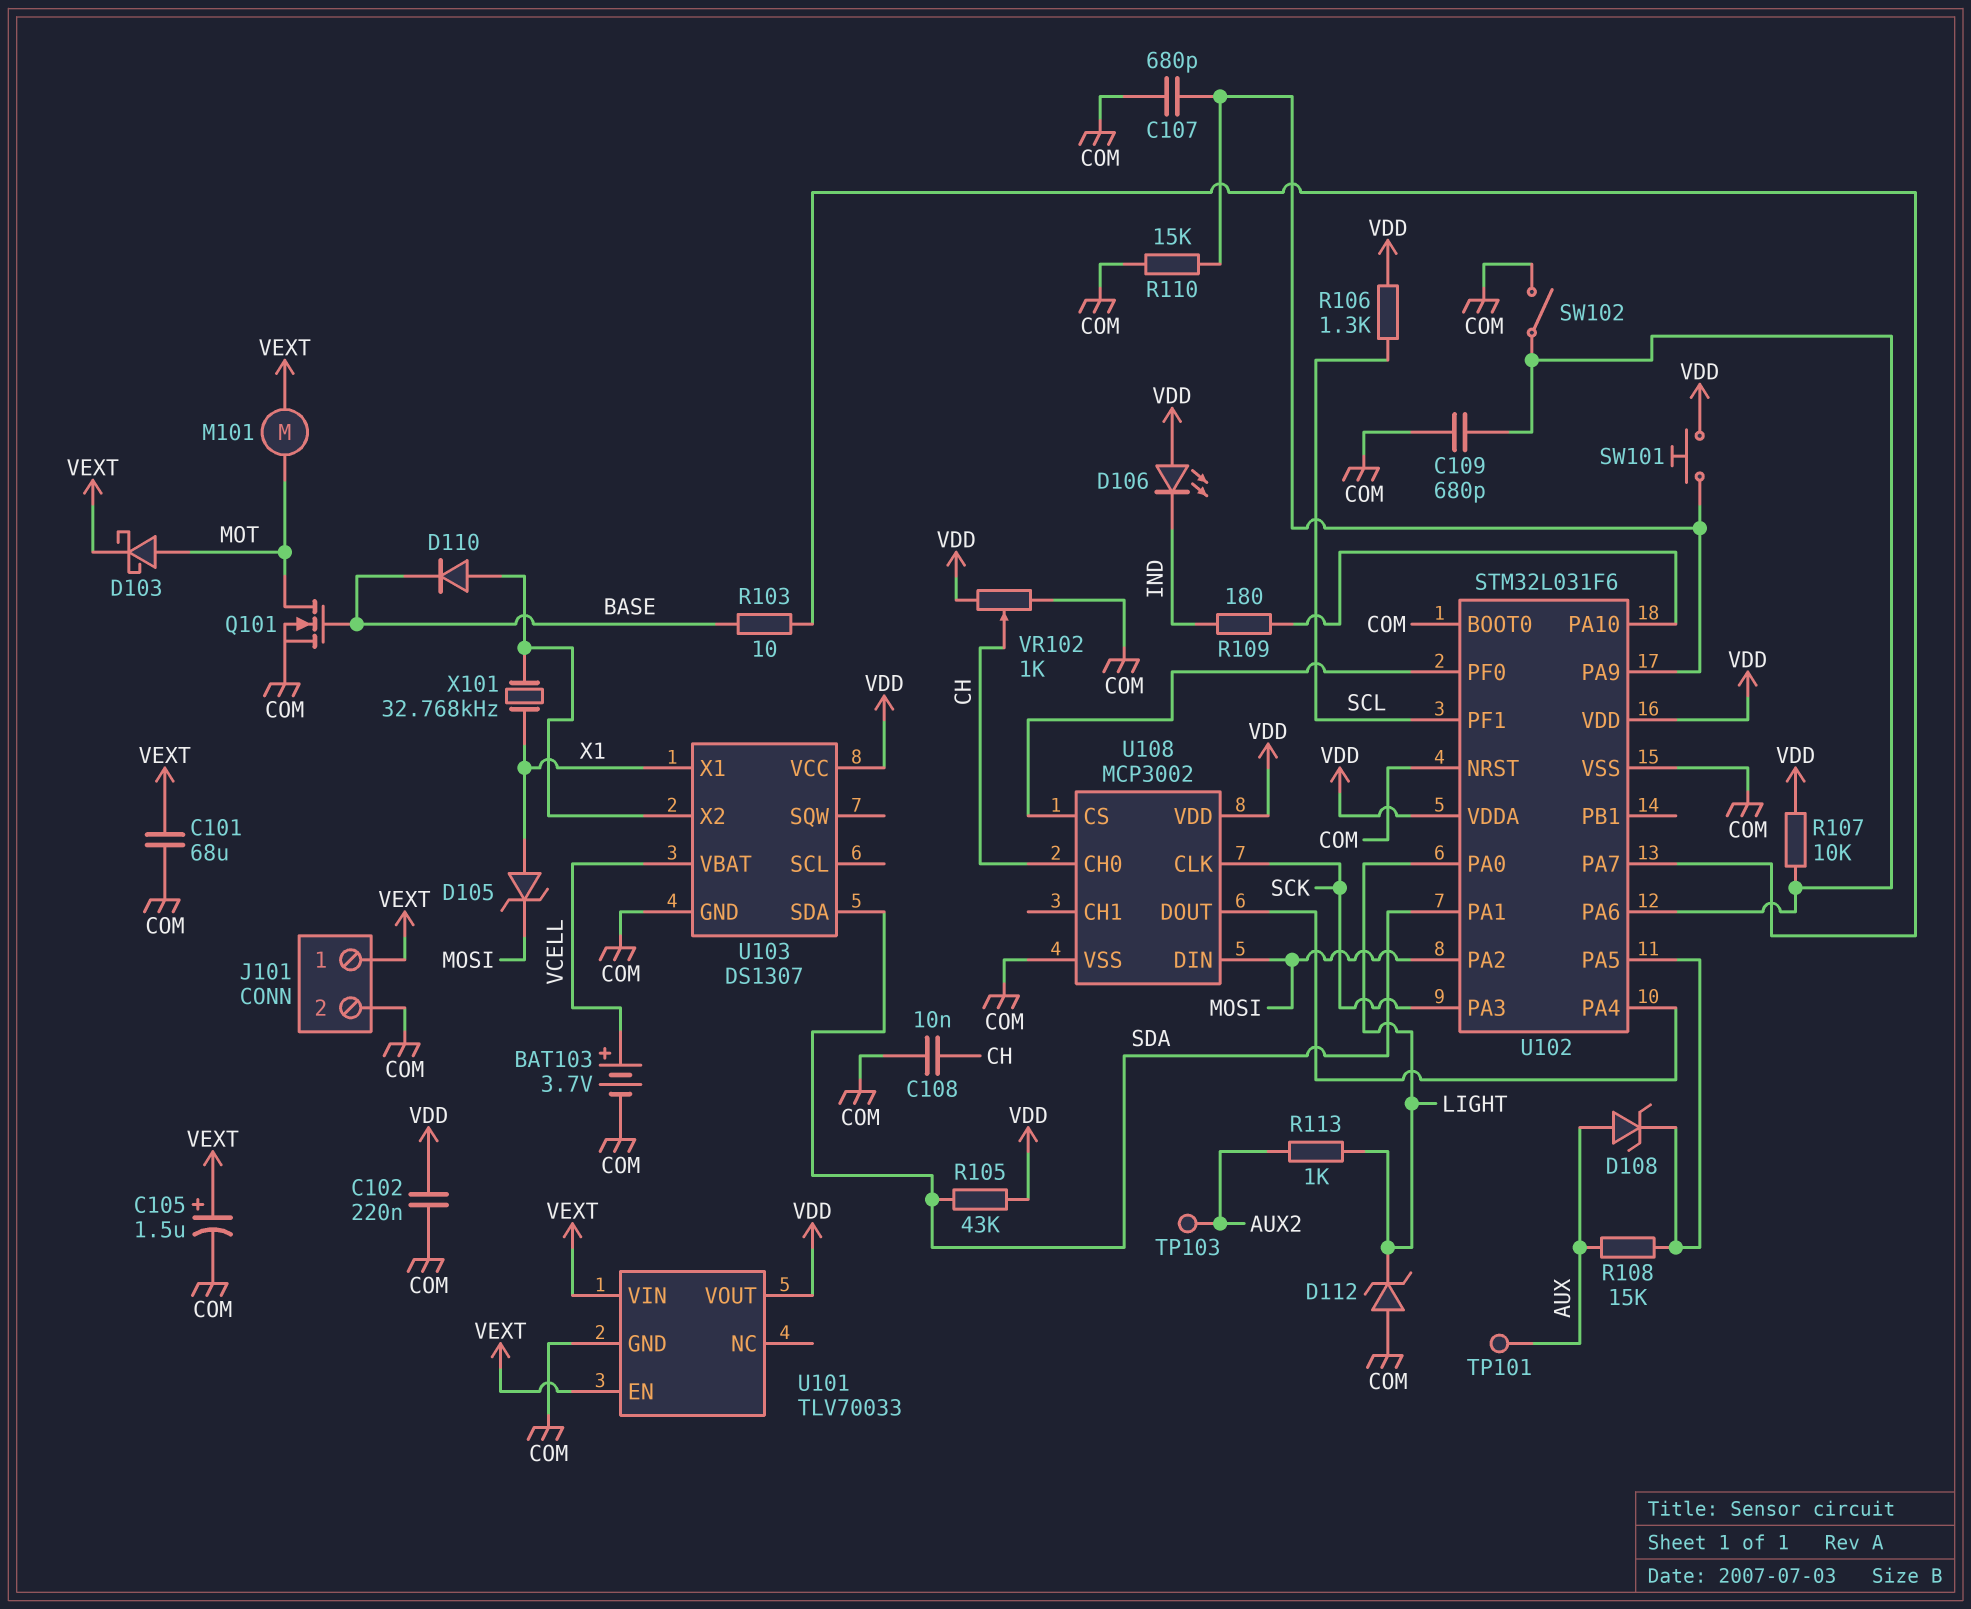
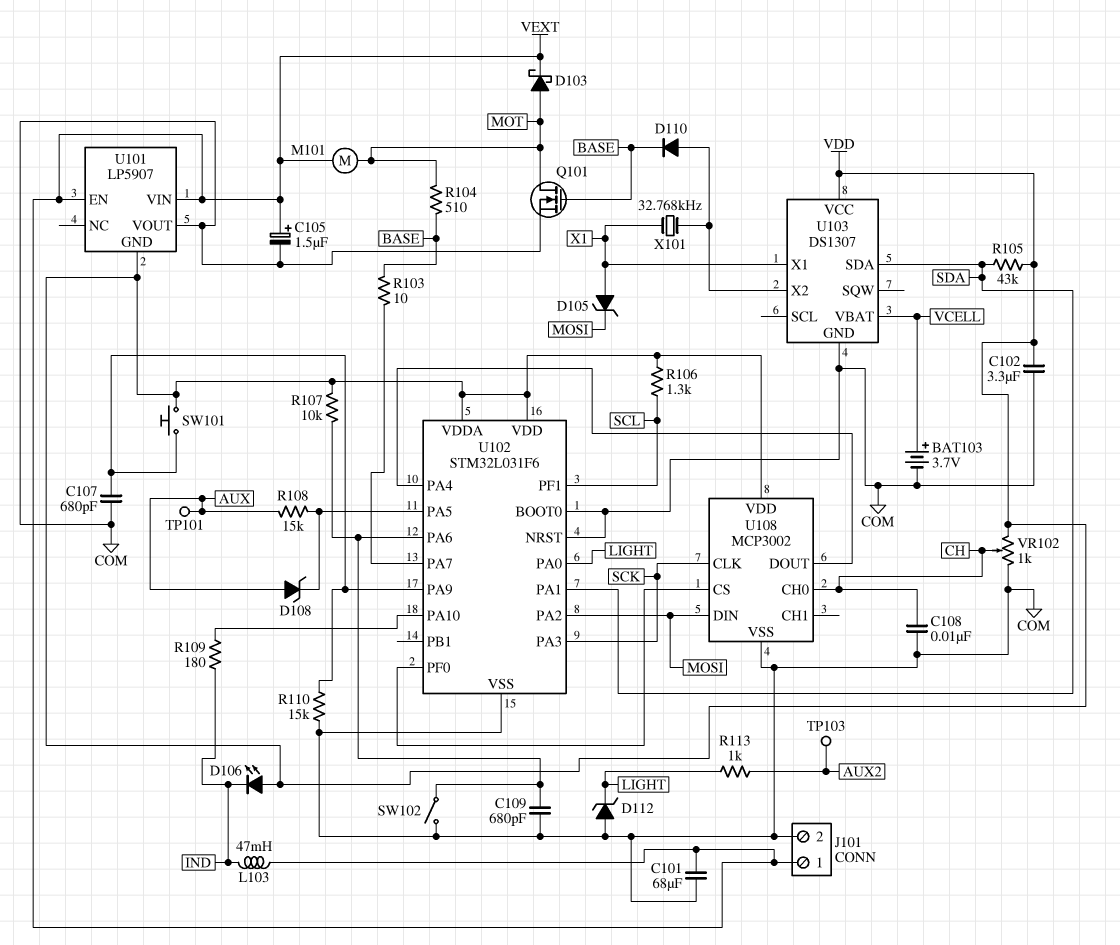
C102: 220nF (COM, VDD) -> 3.3uF (COM, VDD)
L103: none -> 47mH (IND, VEXT)
R104: none -> 510 (BASE, MOT)
U101: TLV70033 -> LP5907
U101 pin GND: COM -> VDD
U101 pin VOUT: VDD -> COM

